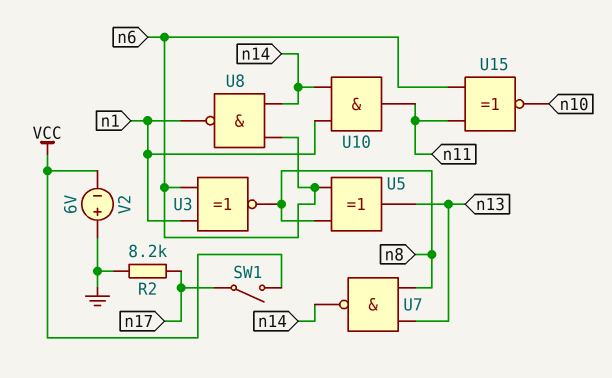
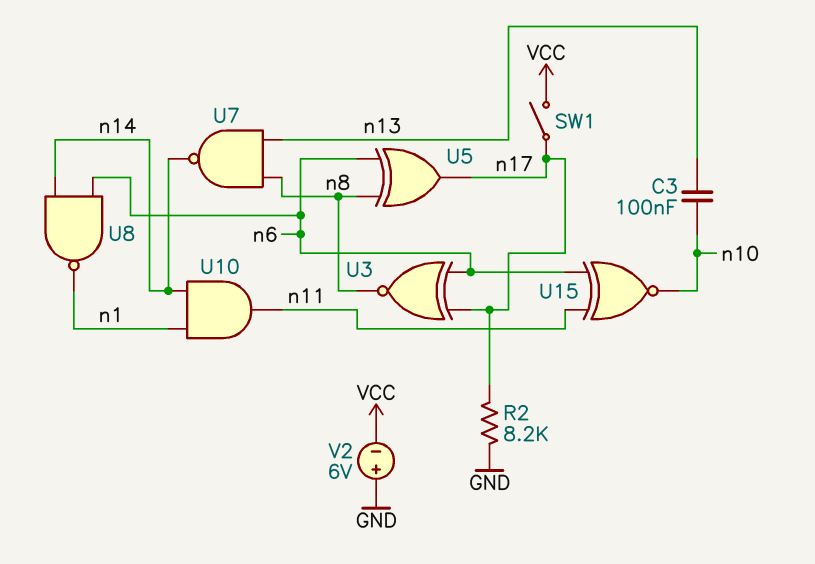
C3: none -> 100nF (n10, n13)
U3: XNOR (in n1, in n6, out n8) -> XNOR (in n6, in n17, out n8)
U5: XOR (in n6, in n8, out n13) -> XOR (in n6, in n8, out n17)

